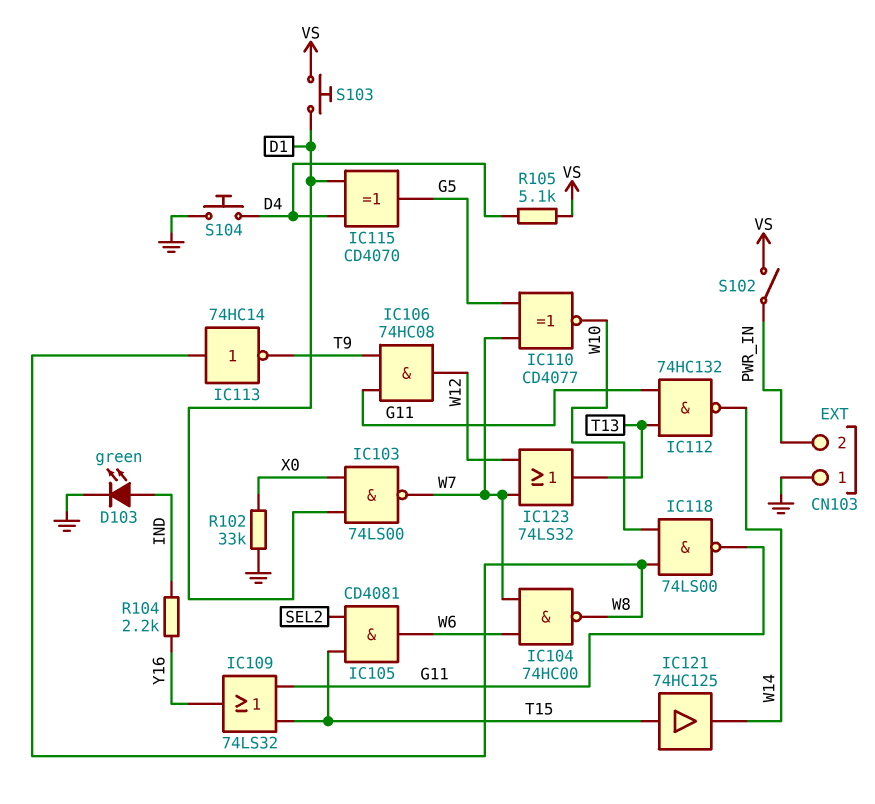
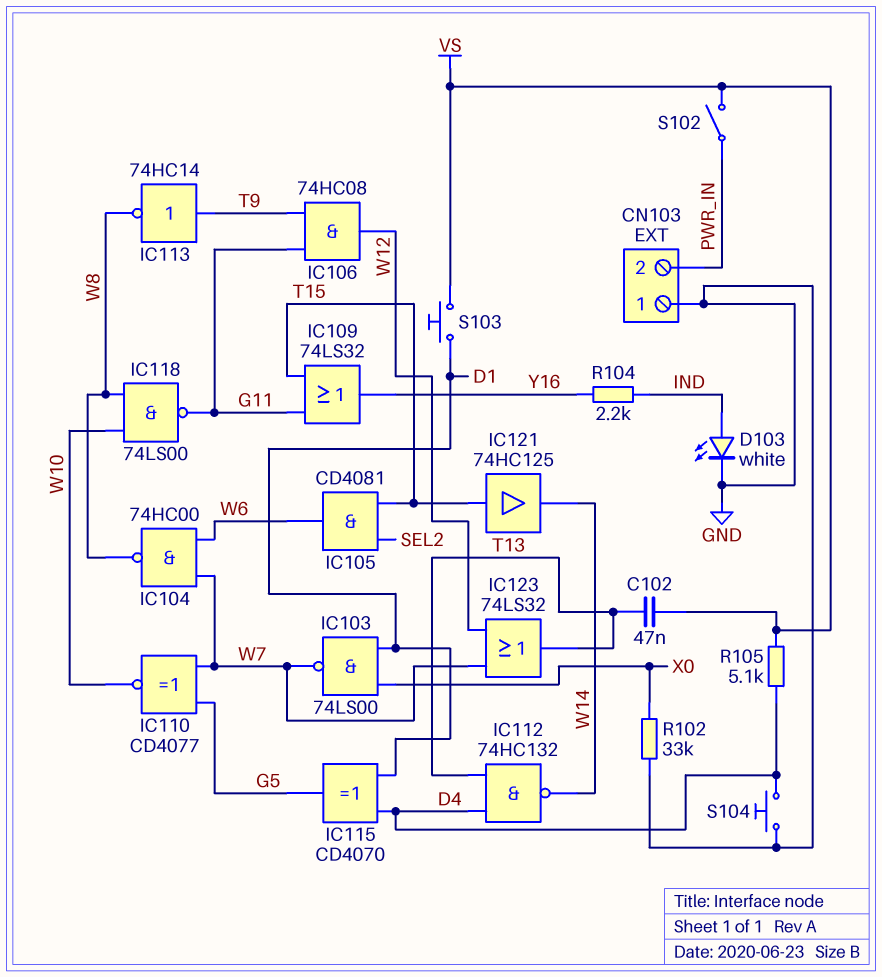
C102: none -> 47nF (T13, VS)
D103: LED green (A IND, K GND) -> LED white (A IND, K GND)
IC112: NAND 74HC132 (in G11, in T13, out W14) -> NAND 74HC132 (in D4, in T13, out W14)
IC113: NOT 74HC14 (in W8, out T9) -> NOT 74HC14 (in T9, out W8)

